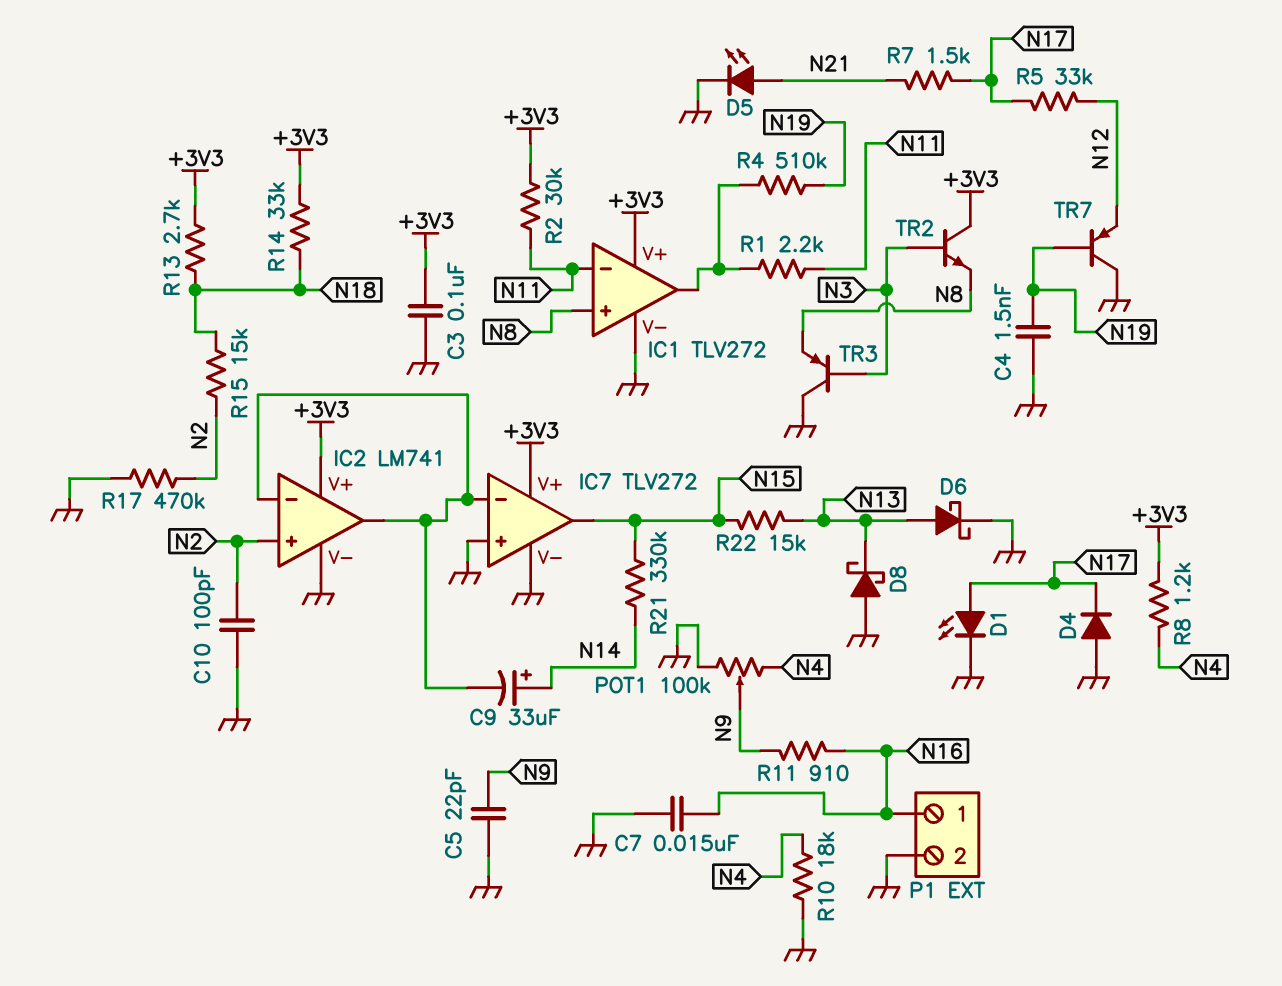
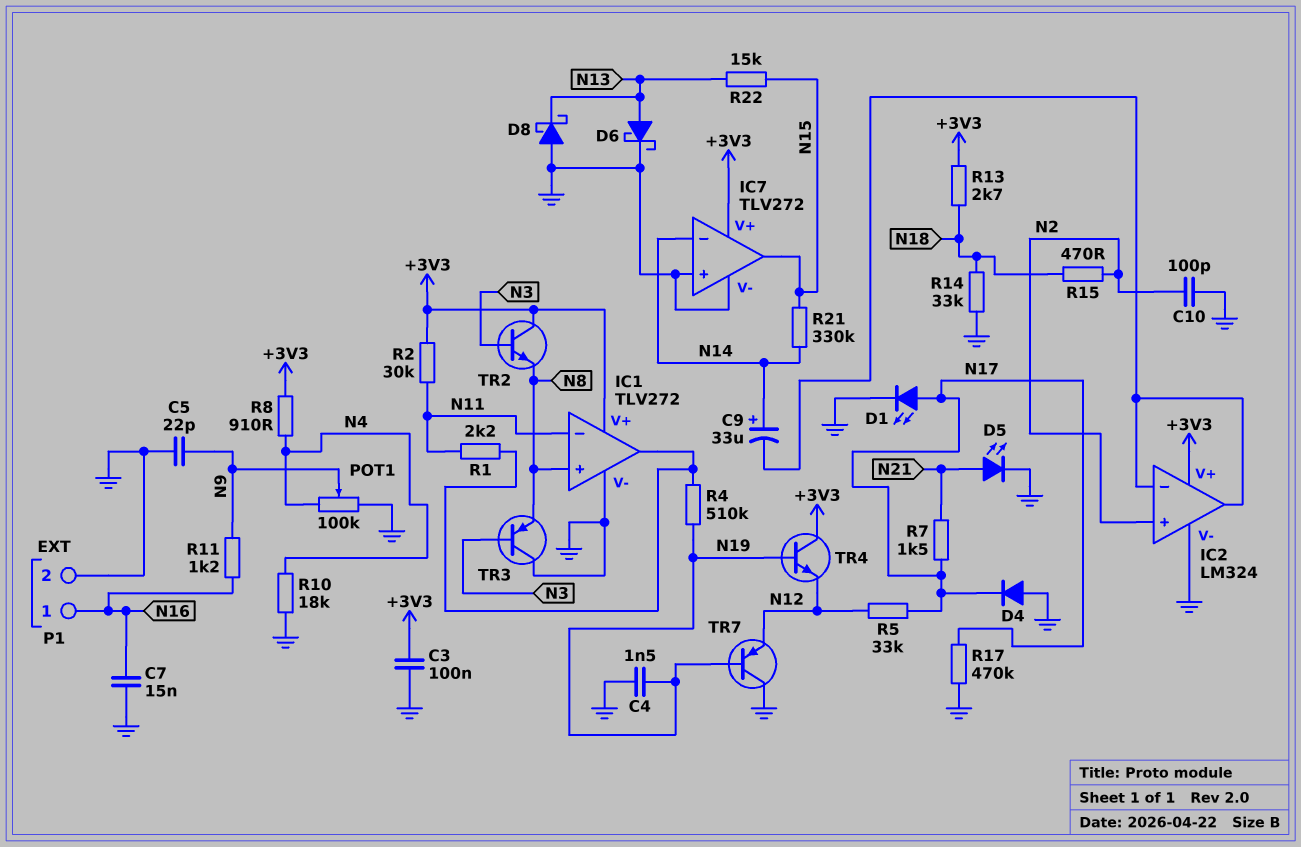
IC2: LM741 -> LM324
IC7 pin in-: IC2/in- -> N14
R8: 1.2k (+3V3, N4) -> 910 (+3V3, N4)
R11: 910 (N9, N16) -> 1.2k (N9, N16)
R14: 33k (+3V3, N18) -> 33k (GND, N18)
R15: 15k (N2, N18) -> 470 (N2, N18)
R17: 470k (GND, N2) -> 470k (GND, N17)
TR4: none -> NPN (B N19, C +3V3, E N12)

